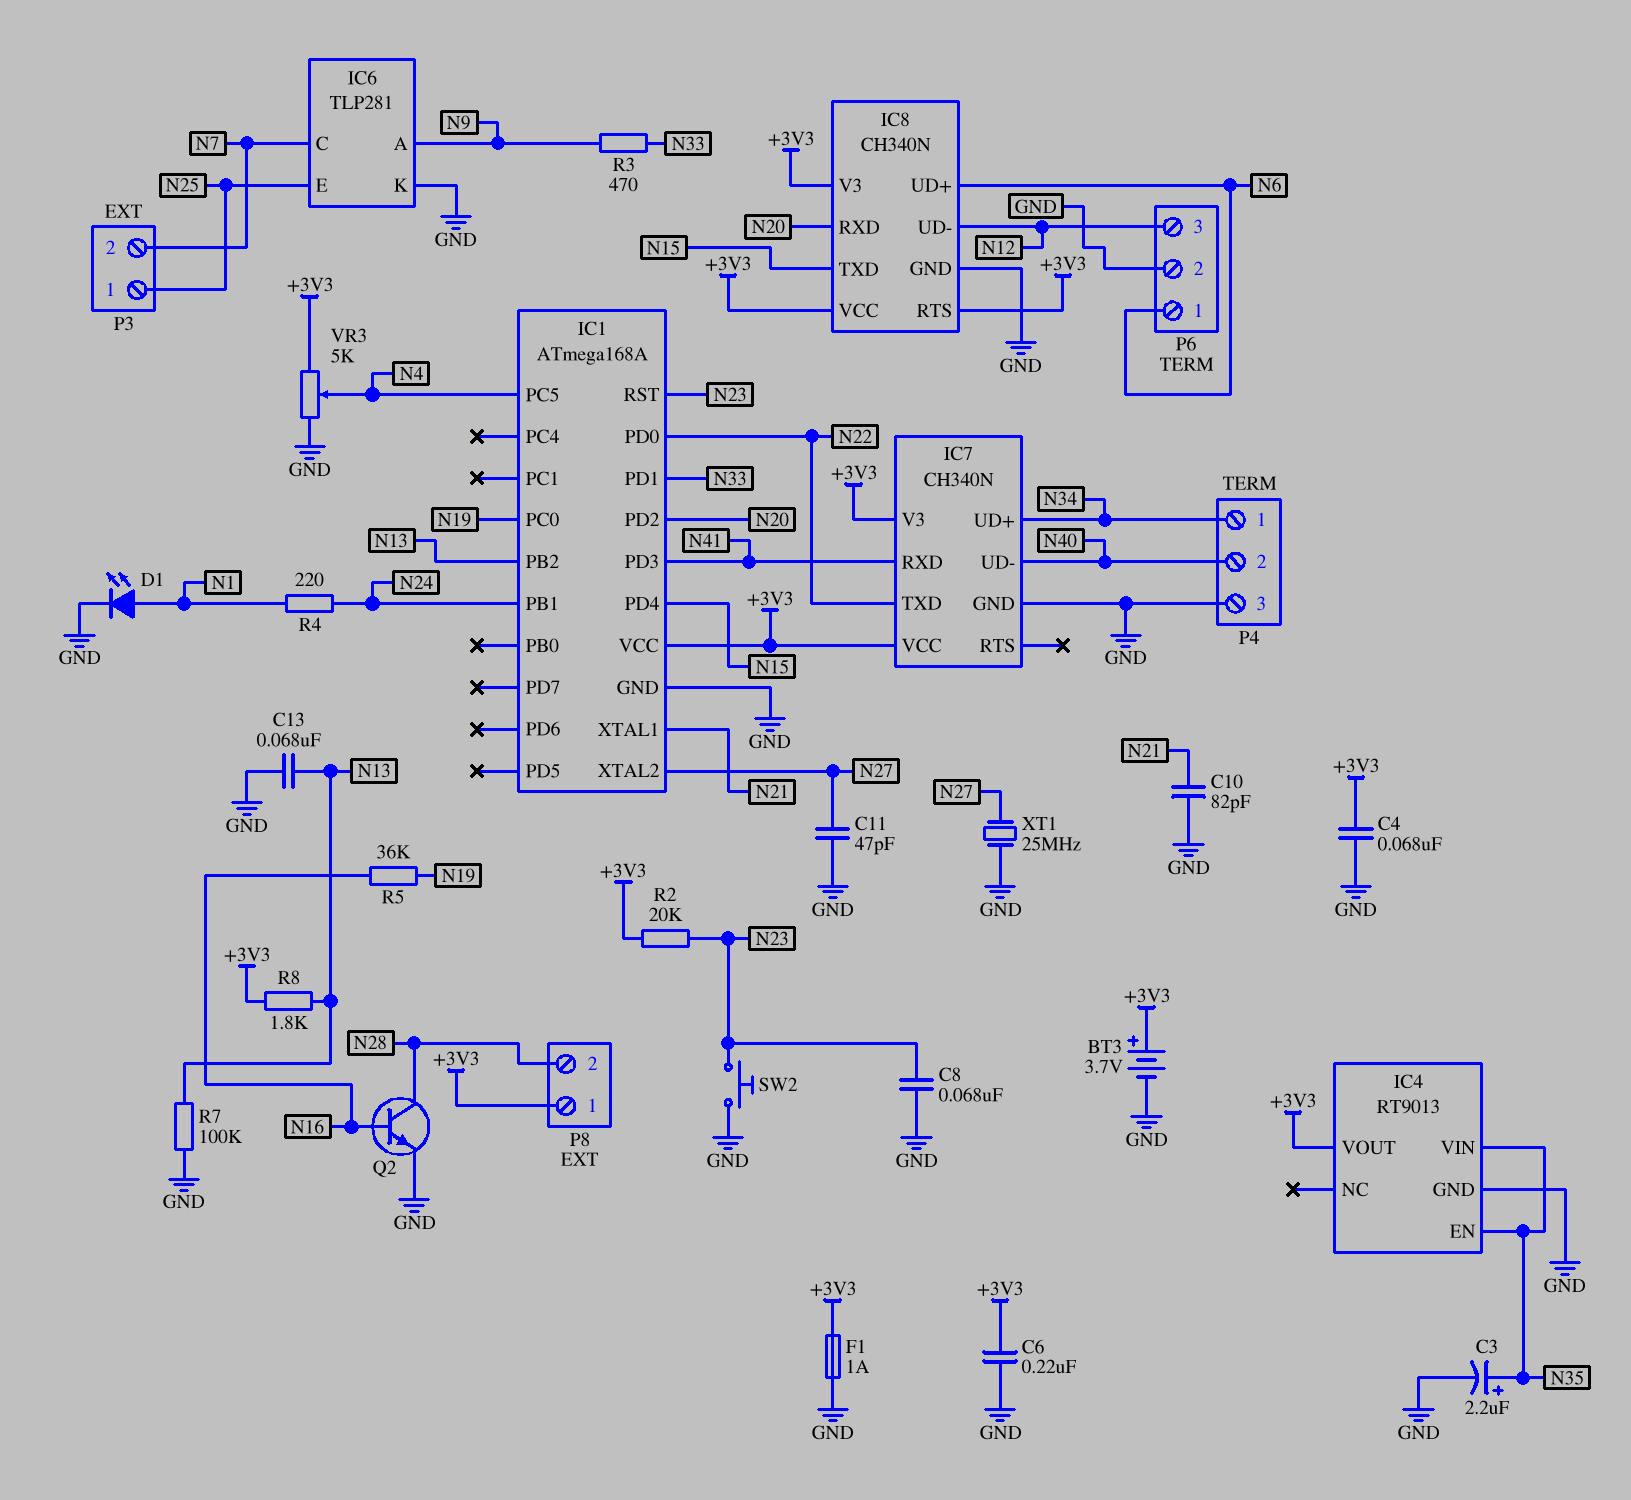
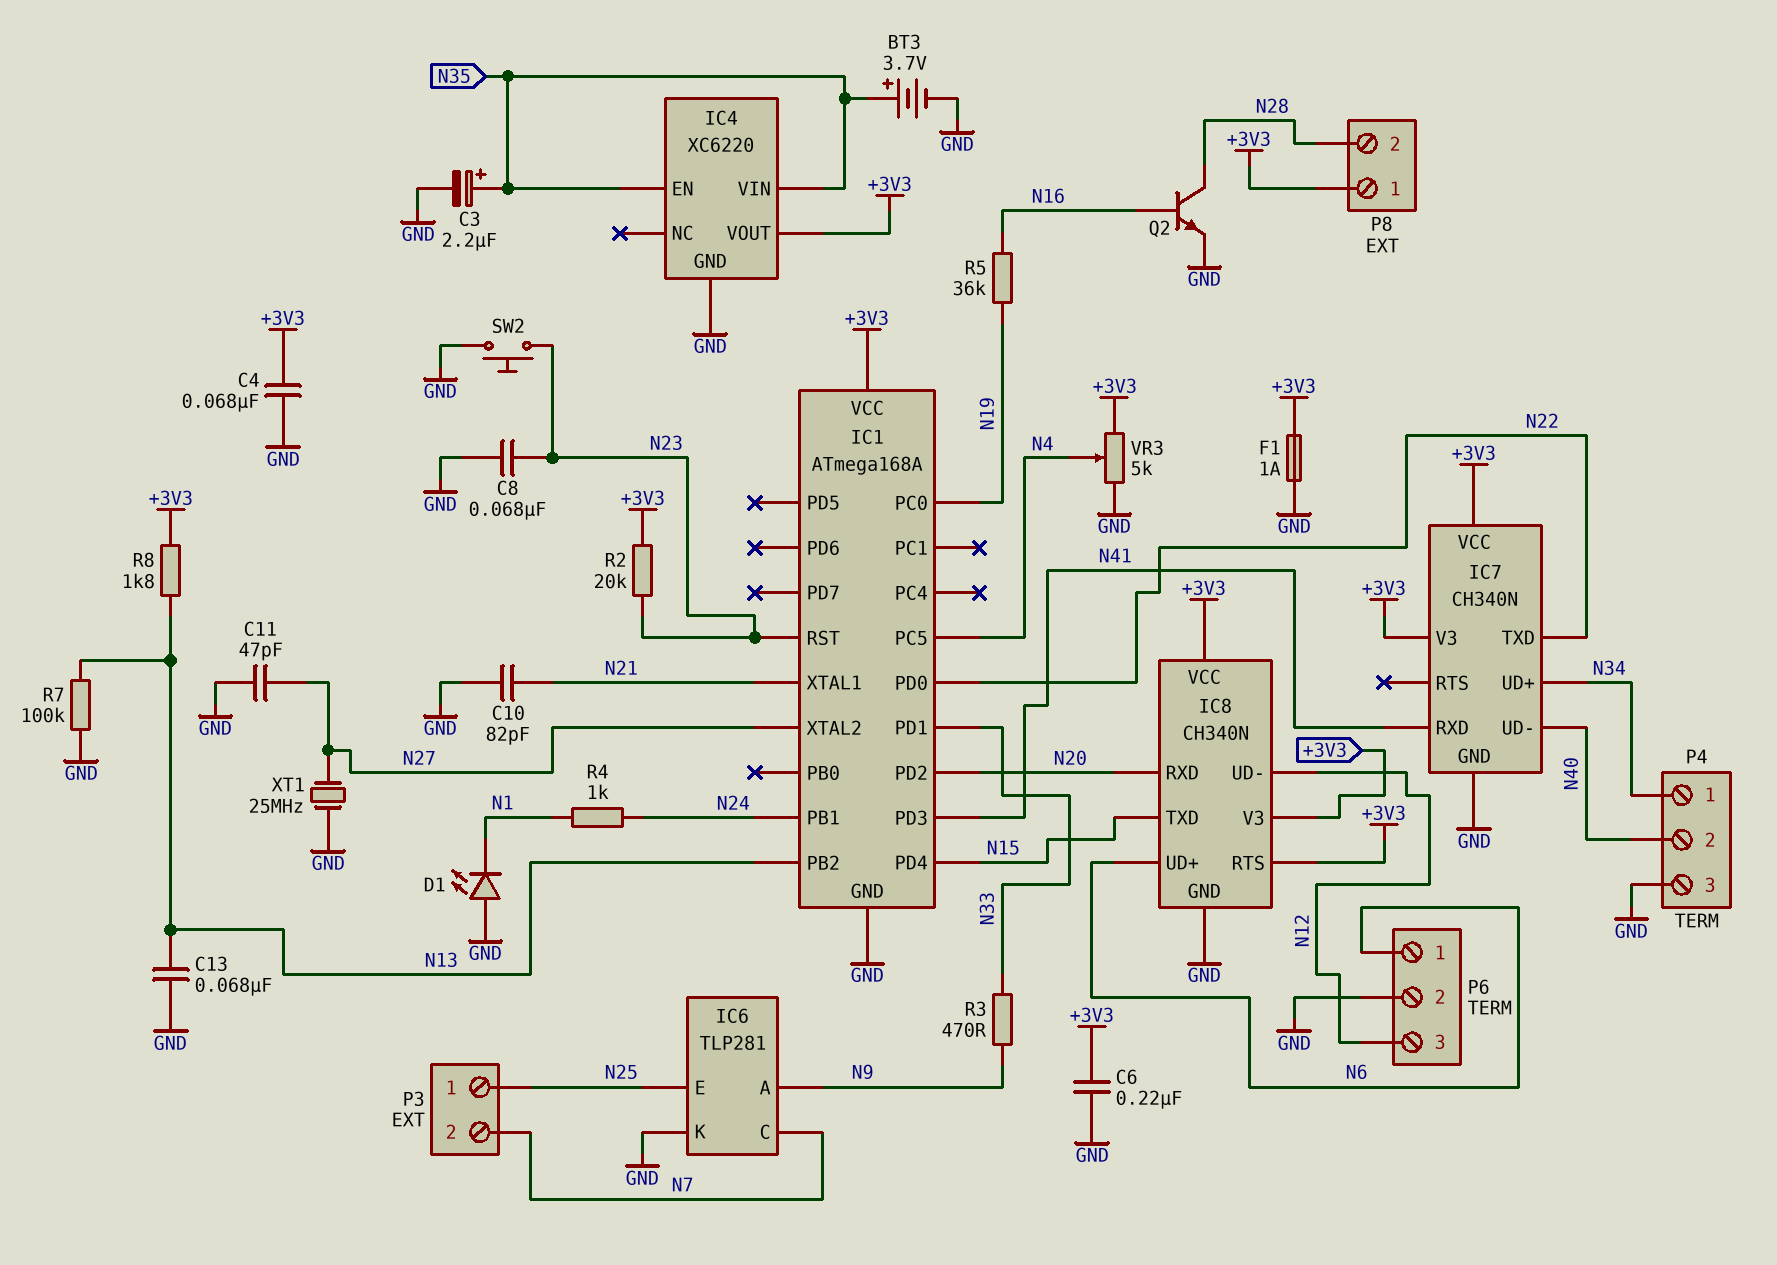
BT3: 3.7V (plus +3V3, minus GND) -> 3.7V (plus N35, minus GND)
D1: LED (A N1, K GND) -> LED (A GND, K N1)
IC4: RT9013 -> XC6220
R4: 220 (N1, N24) -> 1k (N1, N24)

